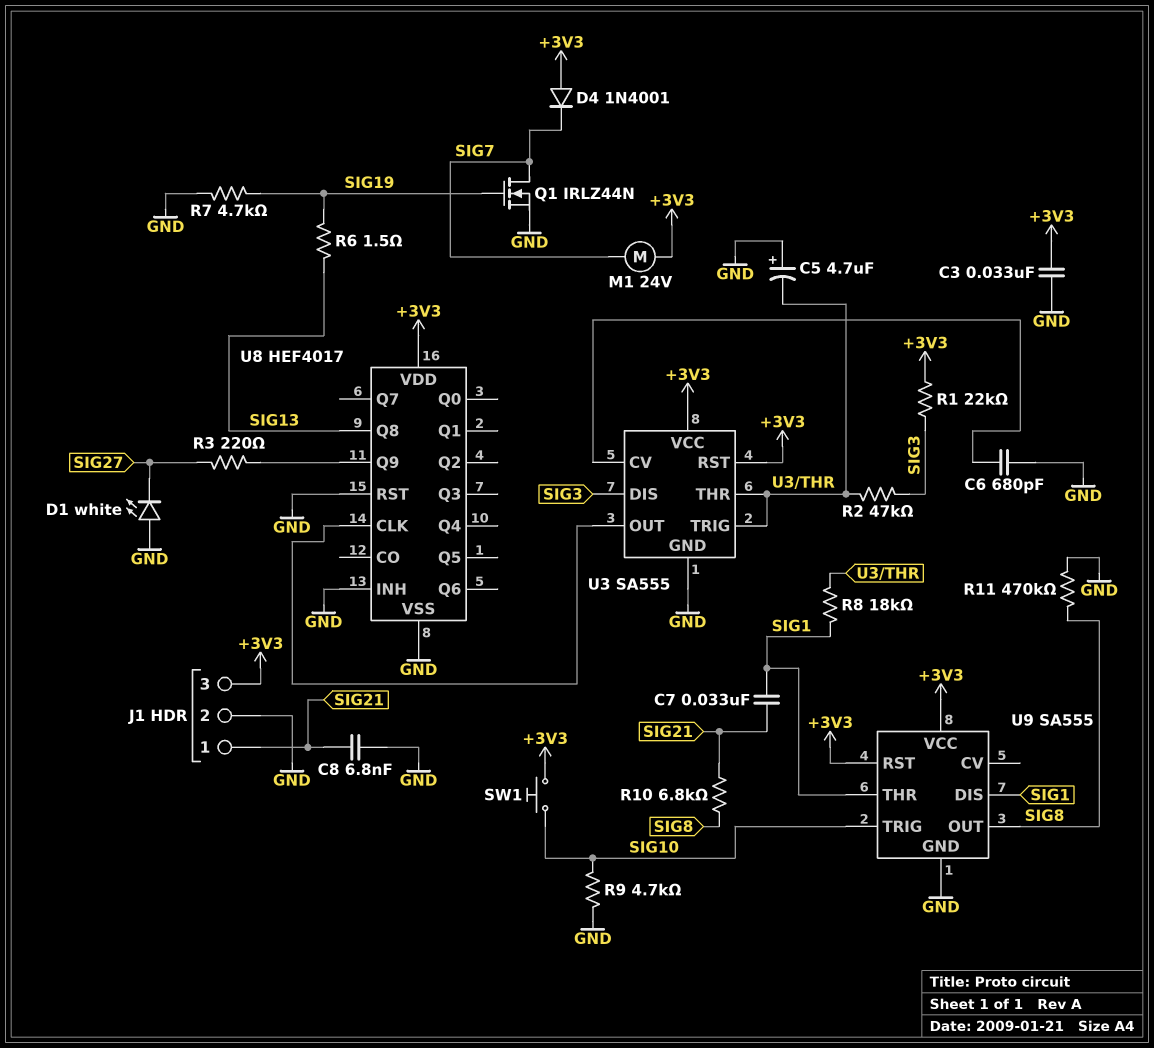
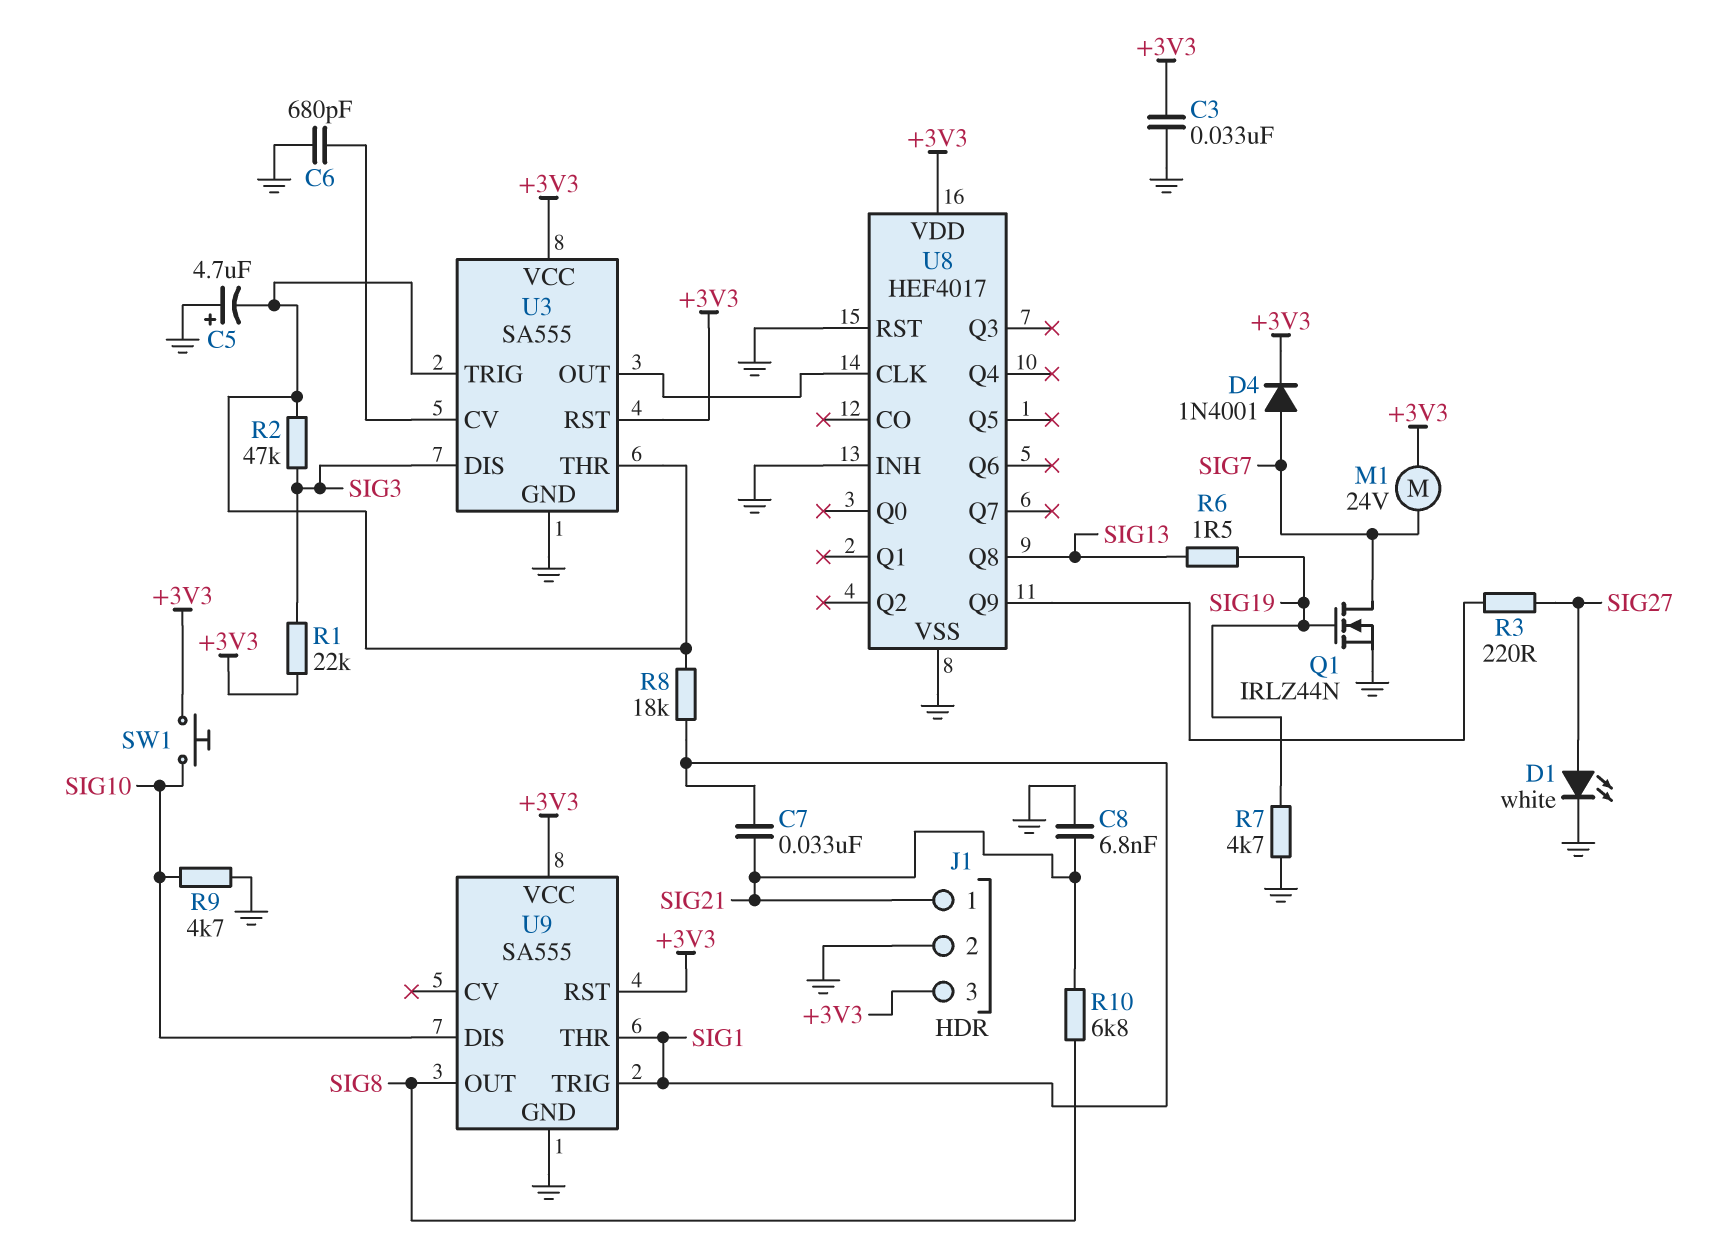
D1: LED white (A GND, K SIG27) -> LED white (A SIG27, K GND)
D4: diode 1N4001 (A +3V3, K SIG7) -> diode 1N4001 (A SIG7, K +3V3)
R11: 470k (GND, SIG8) -> none
U9 pin DIS: SIG1 -> SIG10
U9 pin TRIG: SIG10 -> SIG1

